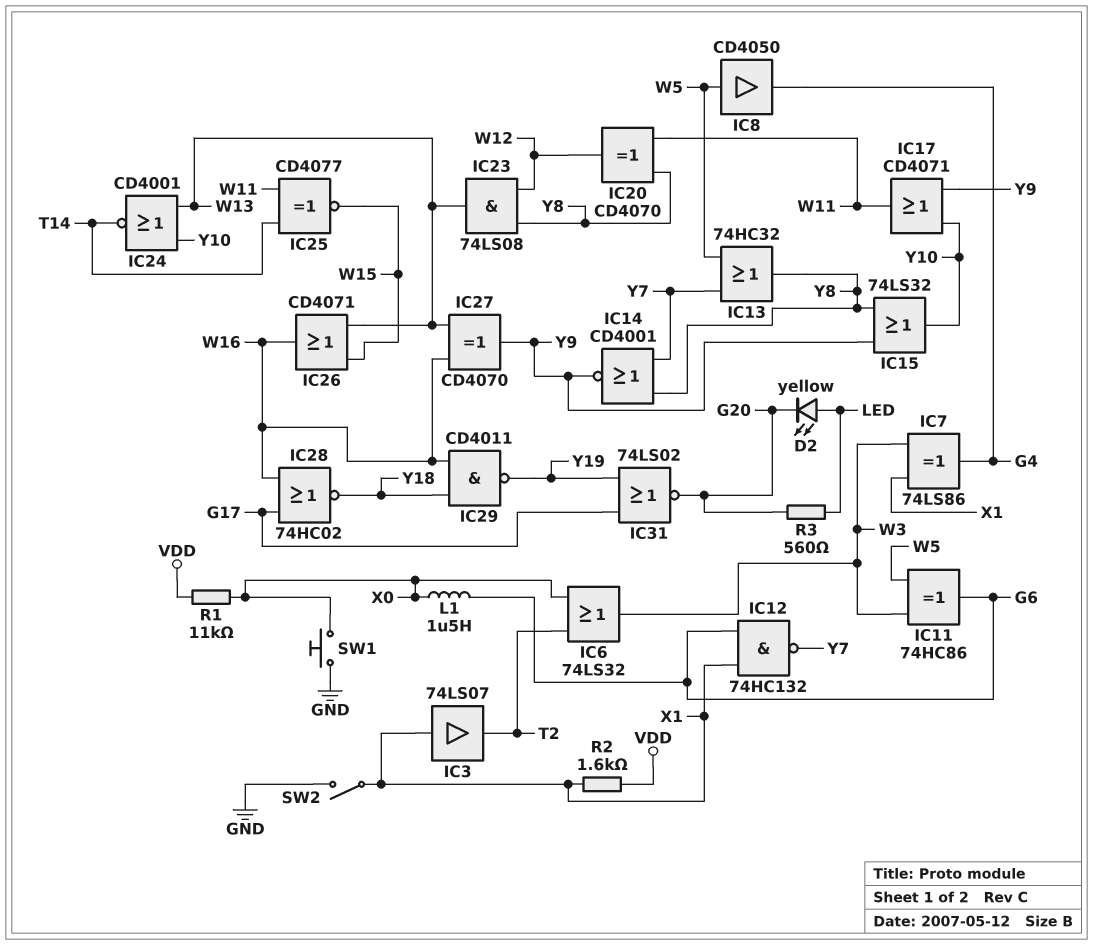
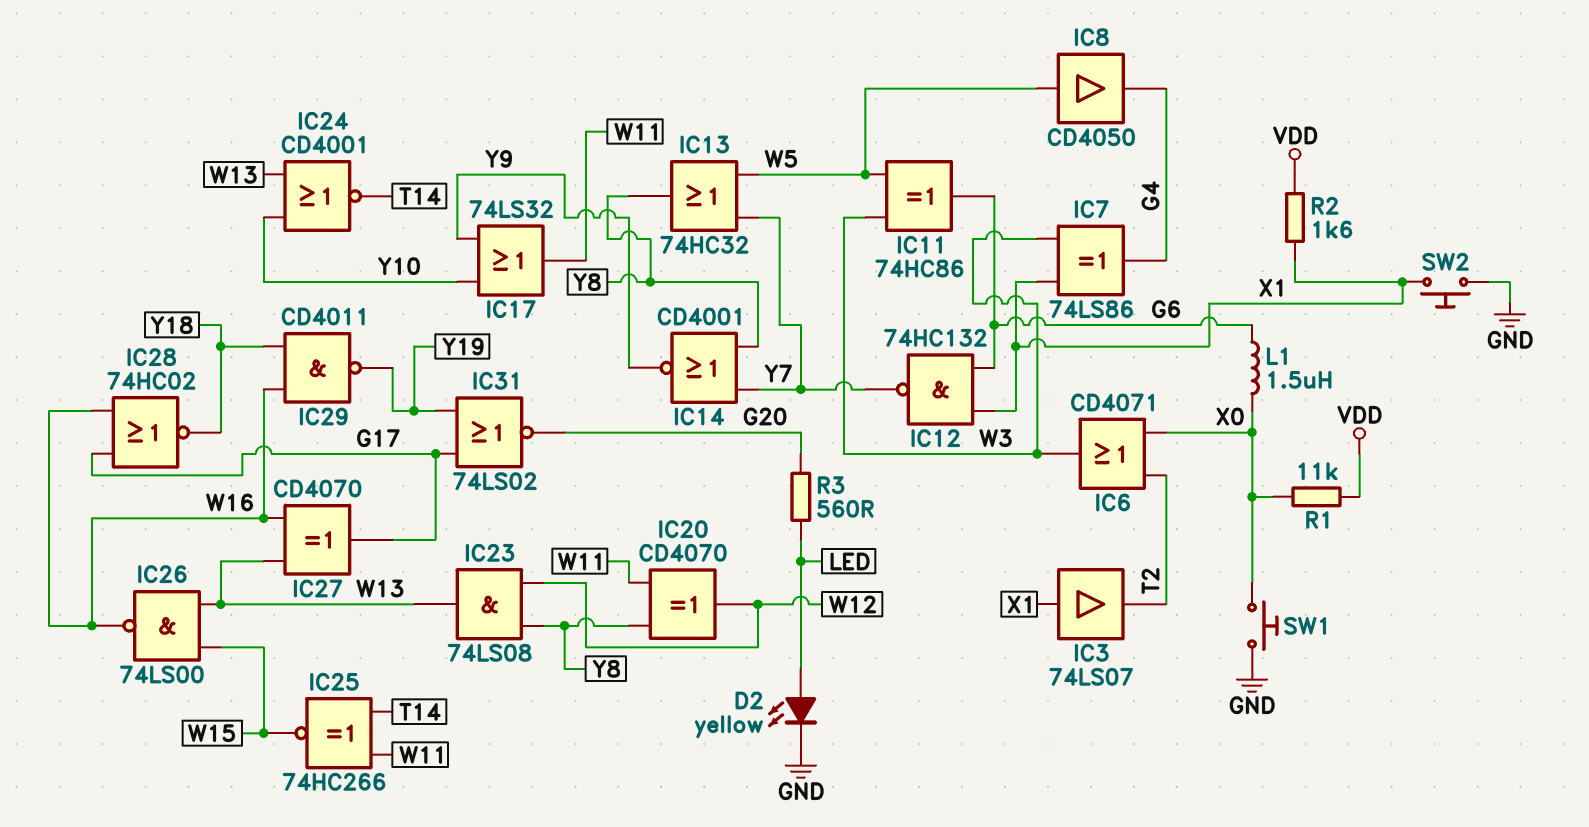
D2: LED yellow (A LED, K G20) -> LED yellow (A LED, K GND)
IC6: OR 74LS32 (in T2, in X0, out W3) -> OR CD4071 (in T2, in X0, out W3)
IC15: OR 74LS32 (in Y8, in Y9, out Y10) -> none
IC17: OR CD4071 (in Y9, in Y10, out W11) -> OR 74LS32 (in Y9, in Y10, out W11)
IC25: XNOR CD4077 (in T14, in W11, out W15) -> XNOR 74HC266 (in T14, in W11, out W15)
IC26: OR CD4071 (in W13, in W15, out W16) -> NAND 74LS00 (in W13, in W15, out W16)
IC27: XOR CD4070 (in W13, in W16, out Y9) -> XOR CD4070 (in W13, in W16, out G17)
SW2: switch (GND, X1) -> button (GND, X1)

